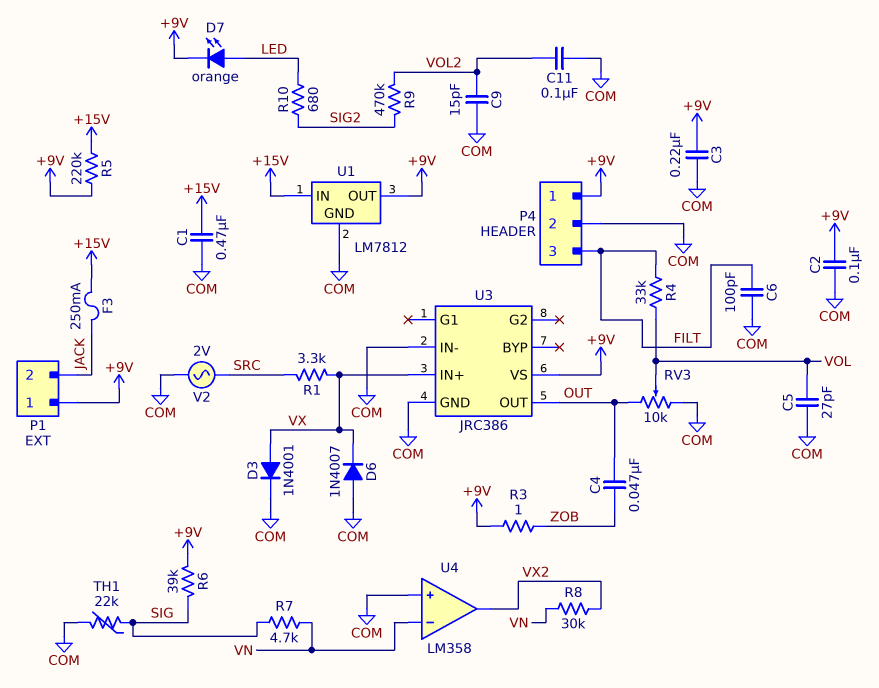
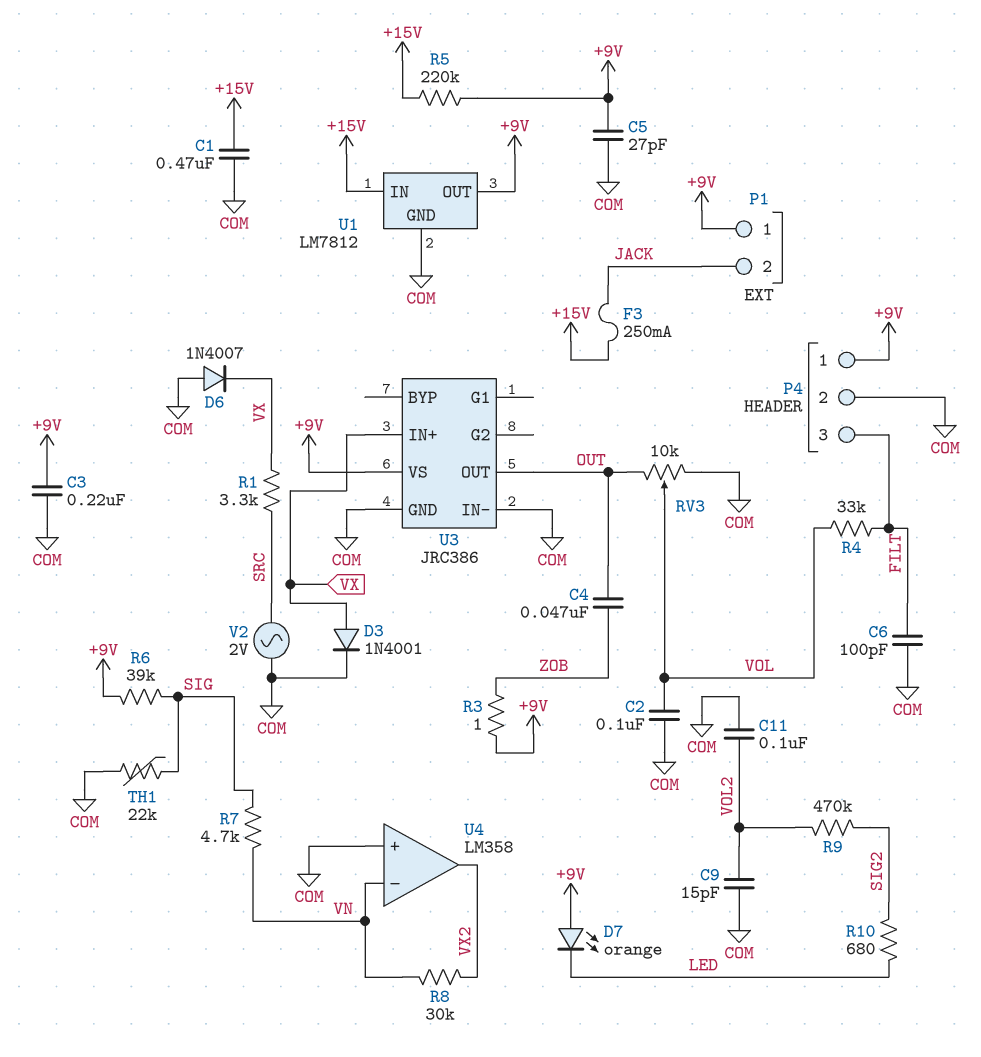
C2: 100nF (+9V, COM) -> 100nF (COM, VOL)
C5: 27pF (COM, VOL) -> 27pF (+9V, COM)
D7: LED orange (A LED, K +9V) -> LED orange (A +9V, K LED)

